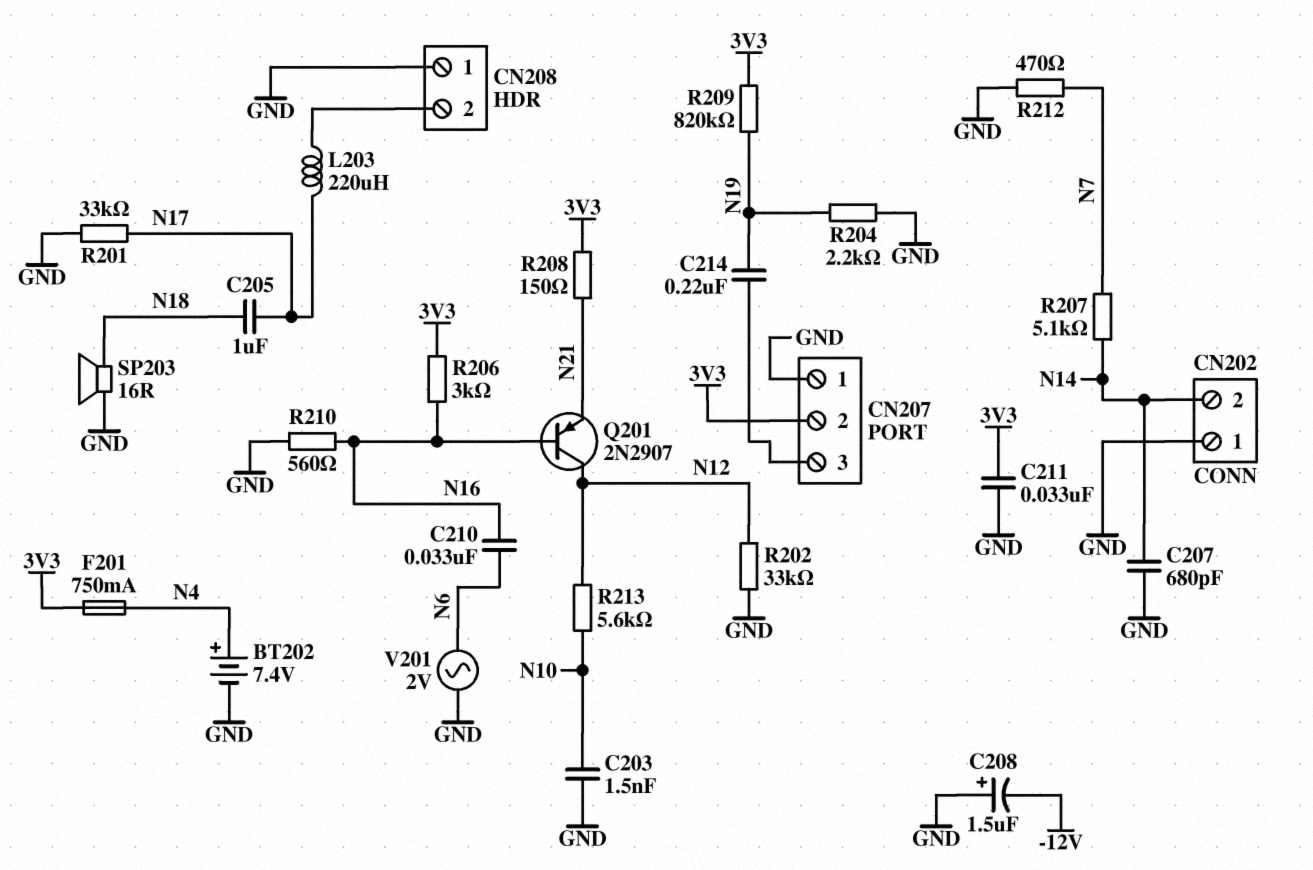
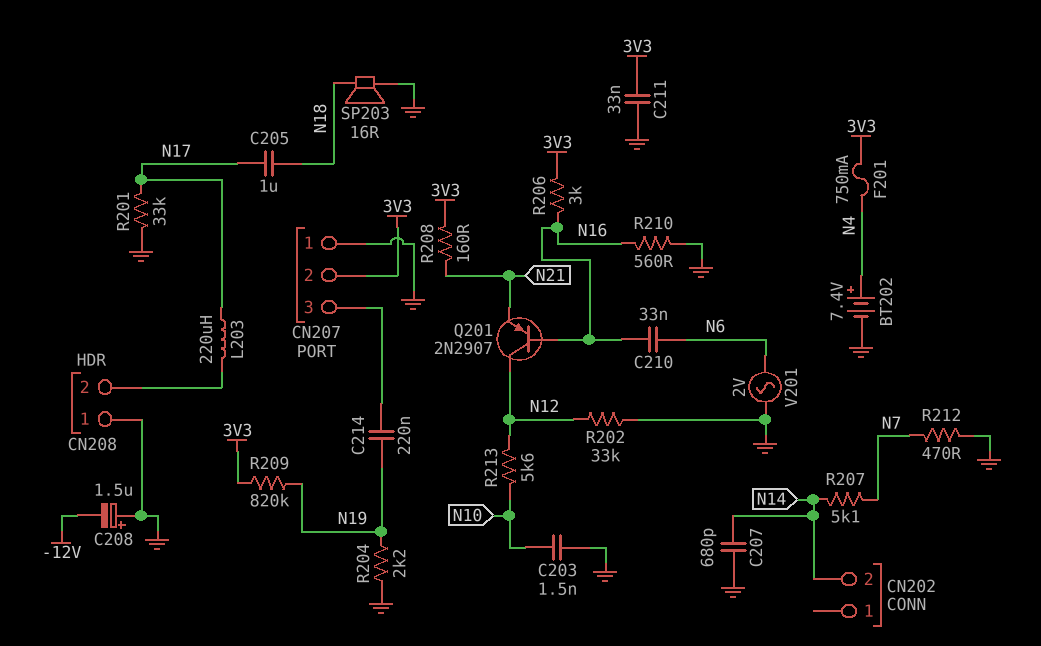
CN202 pin 1: GND -> none
R208: 150 (3V3, N21) -> 160 (3V3, N21)

